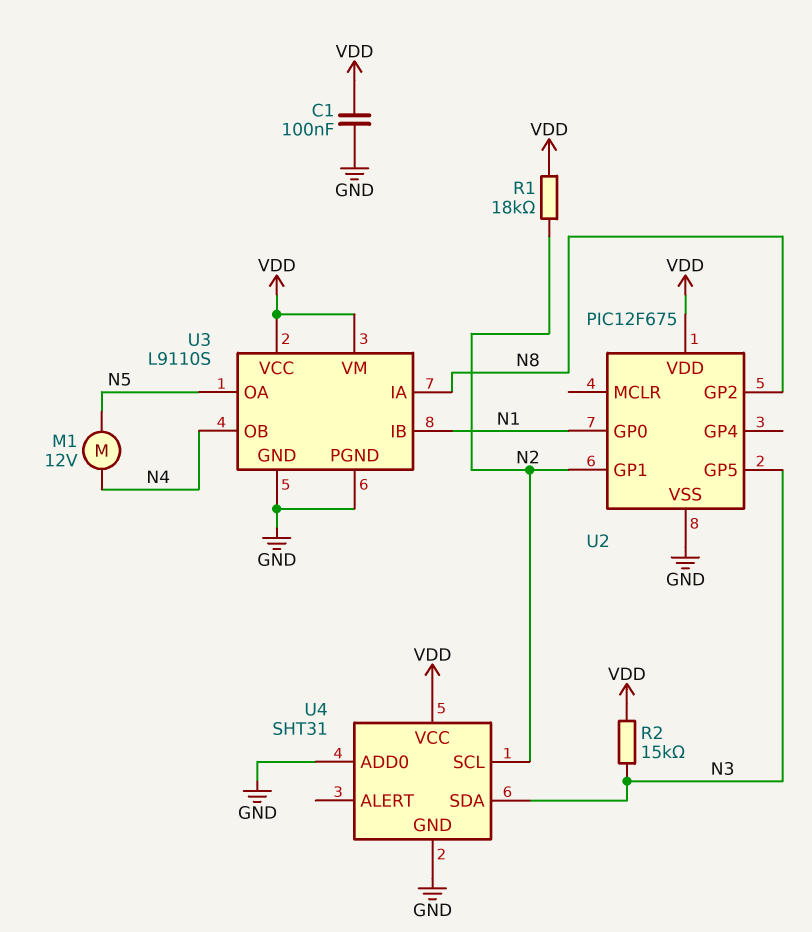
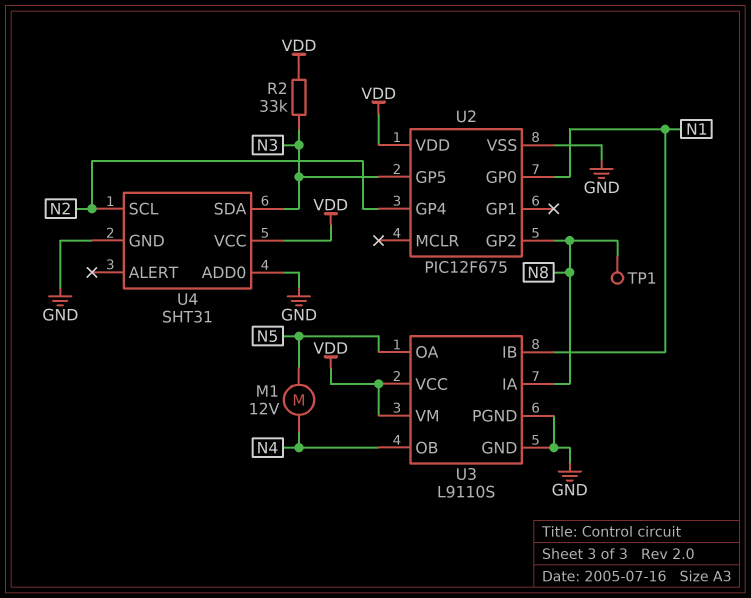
C1: 100nF (GND, VDD) -> none
R1: 18k (N2, VDD) -> none
R2: 15k (N3, VDD) -> 33k (N3, VDD)
TP1: none -> test point (N8)
U2 pin GP1: N2 -> none
U2 pin GP4: none -> N2

